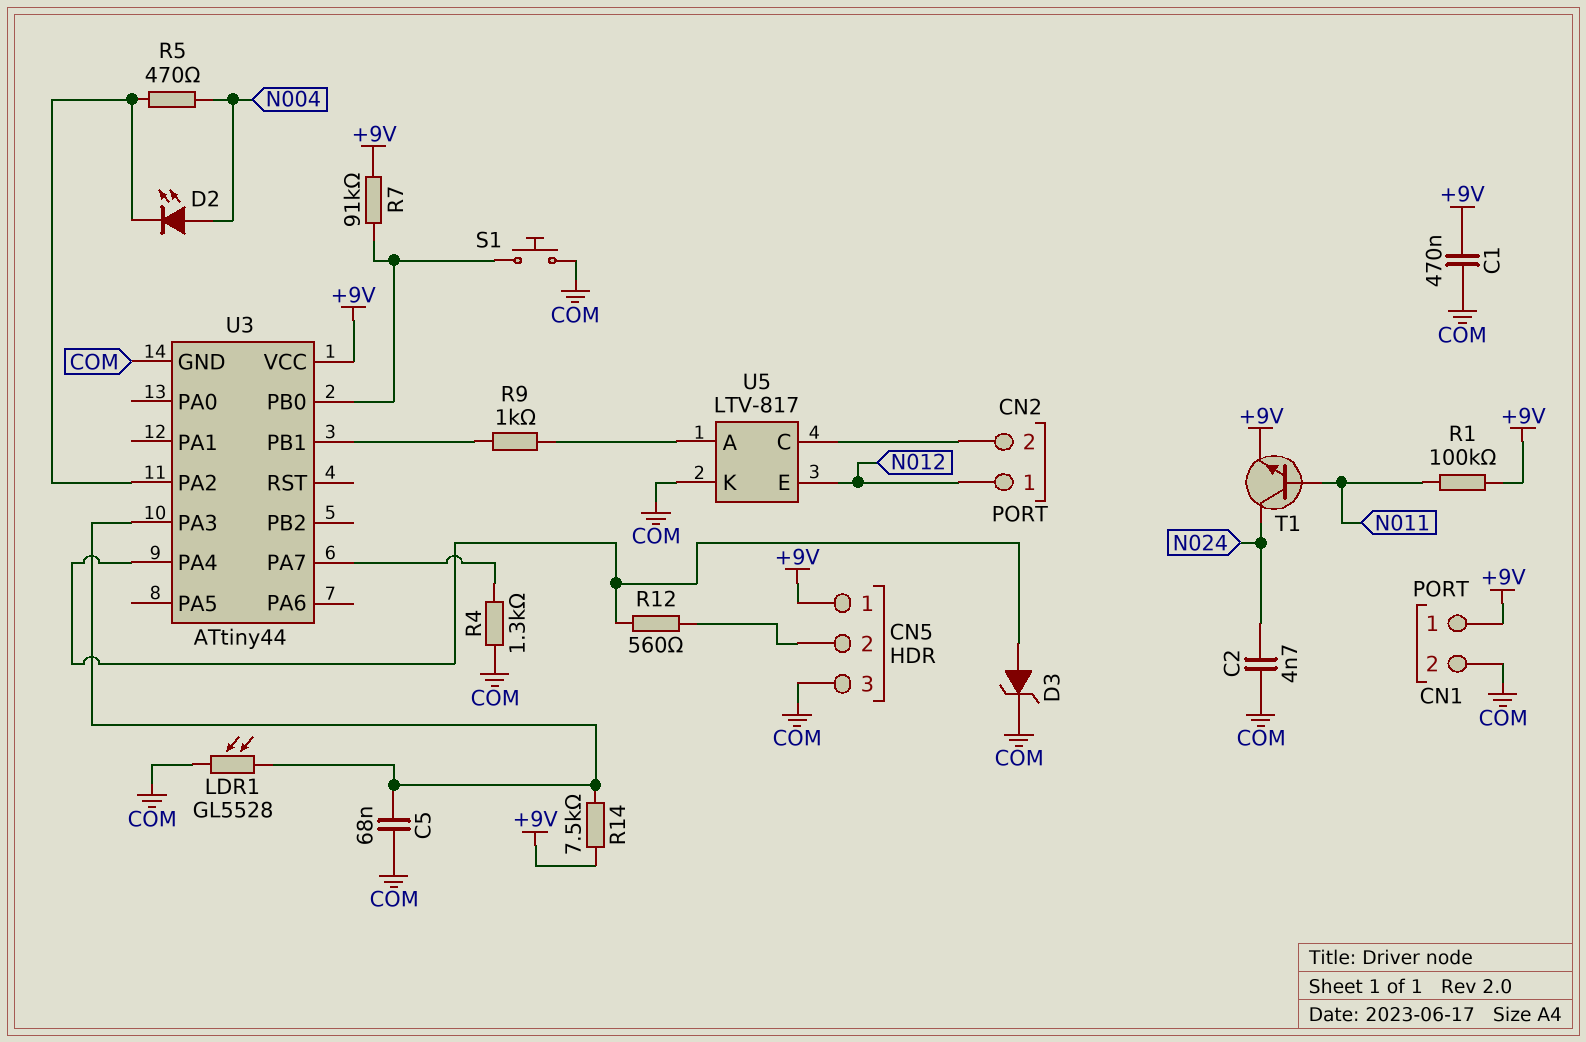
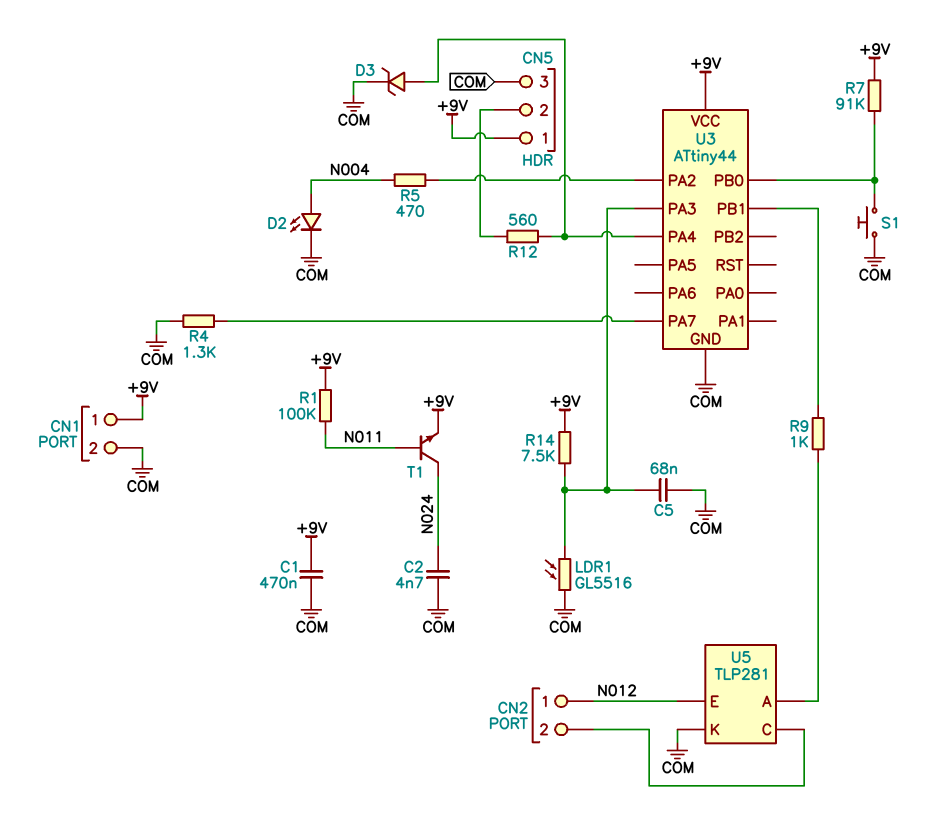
D2: LED (A N004, K U3/PA2) -> LED (A N004, K COM)
LDR1: GL5528 (COM, U3/PA3) -> GL5516 (COM, U3/PA3)
U5: LTV-817 -> TLP281

